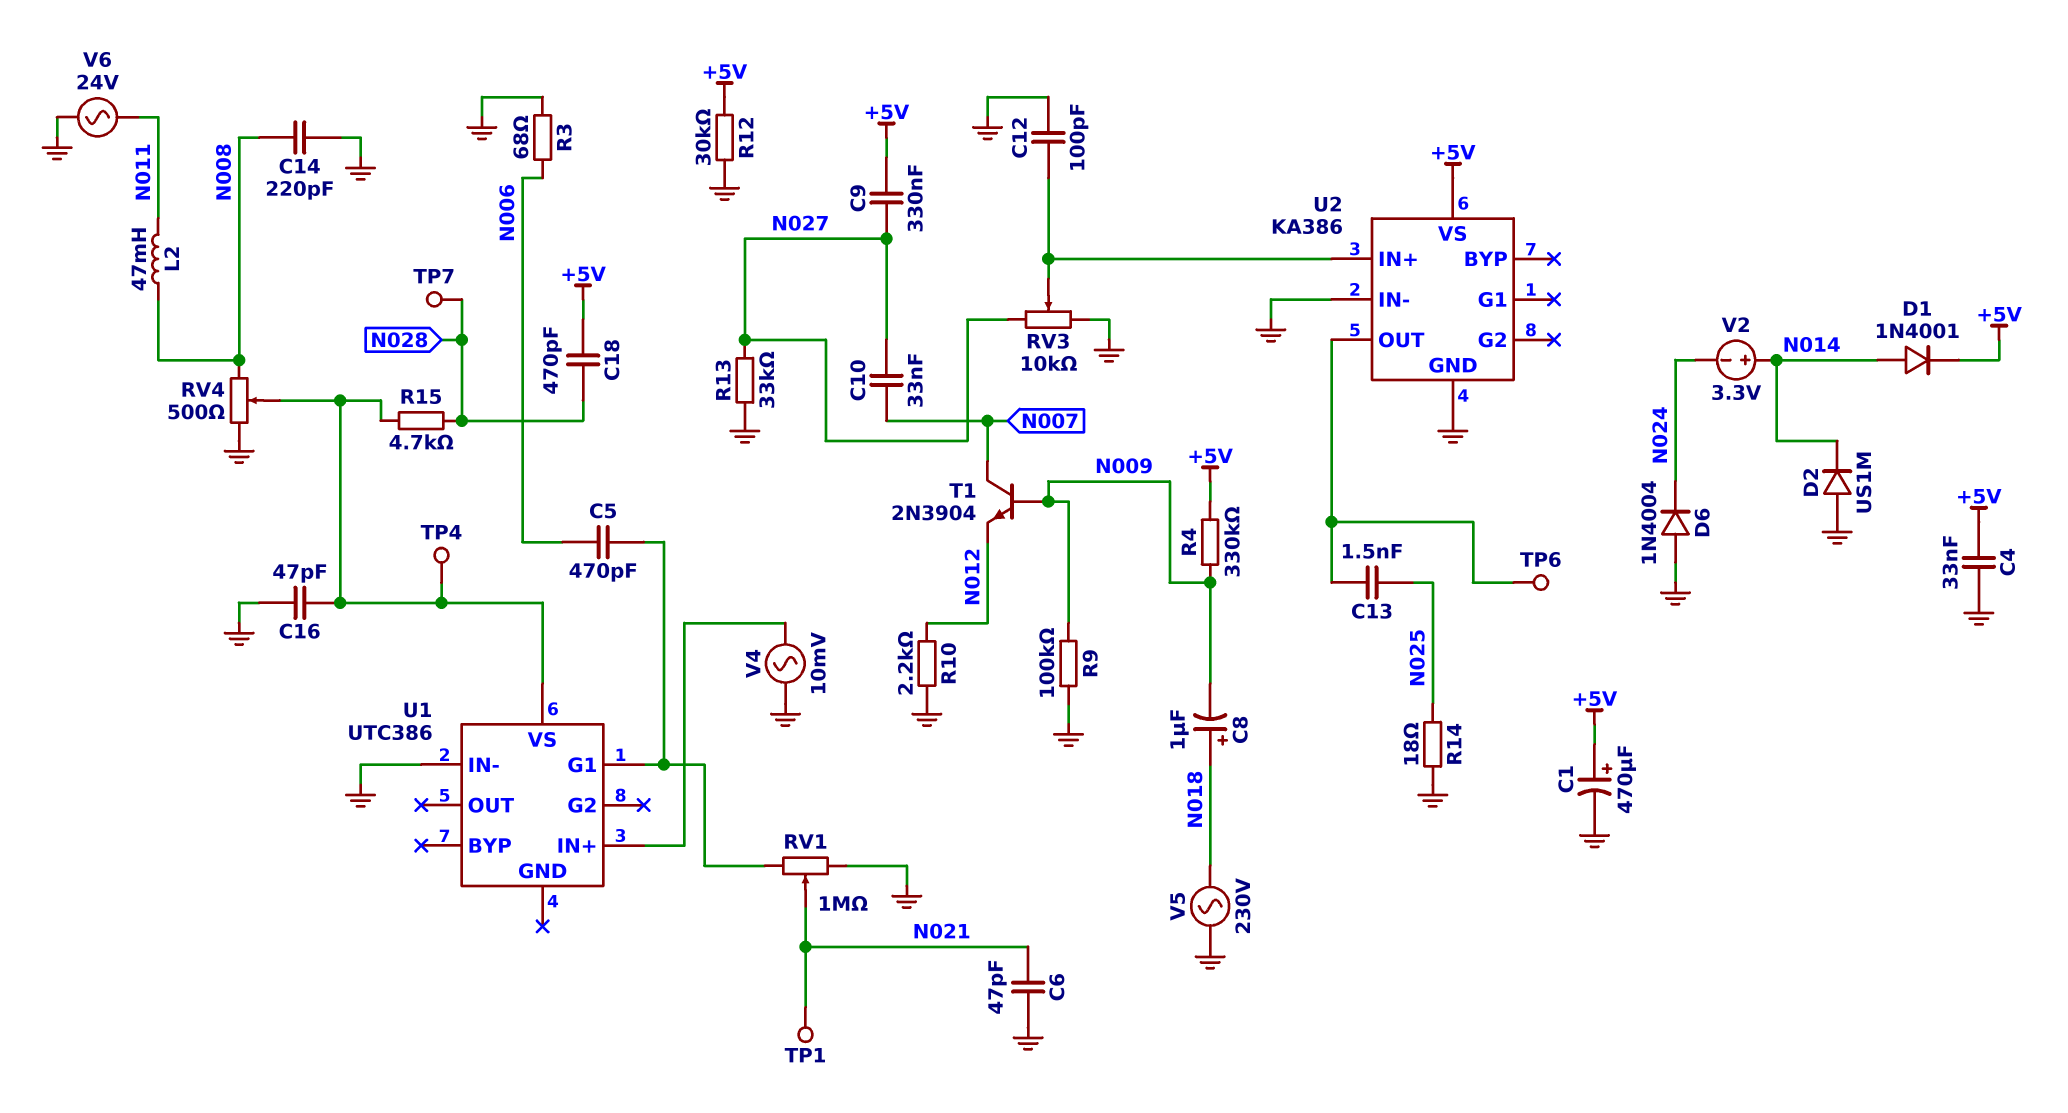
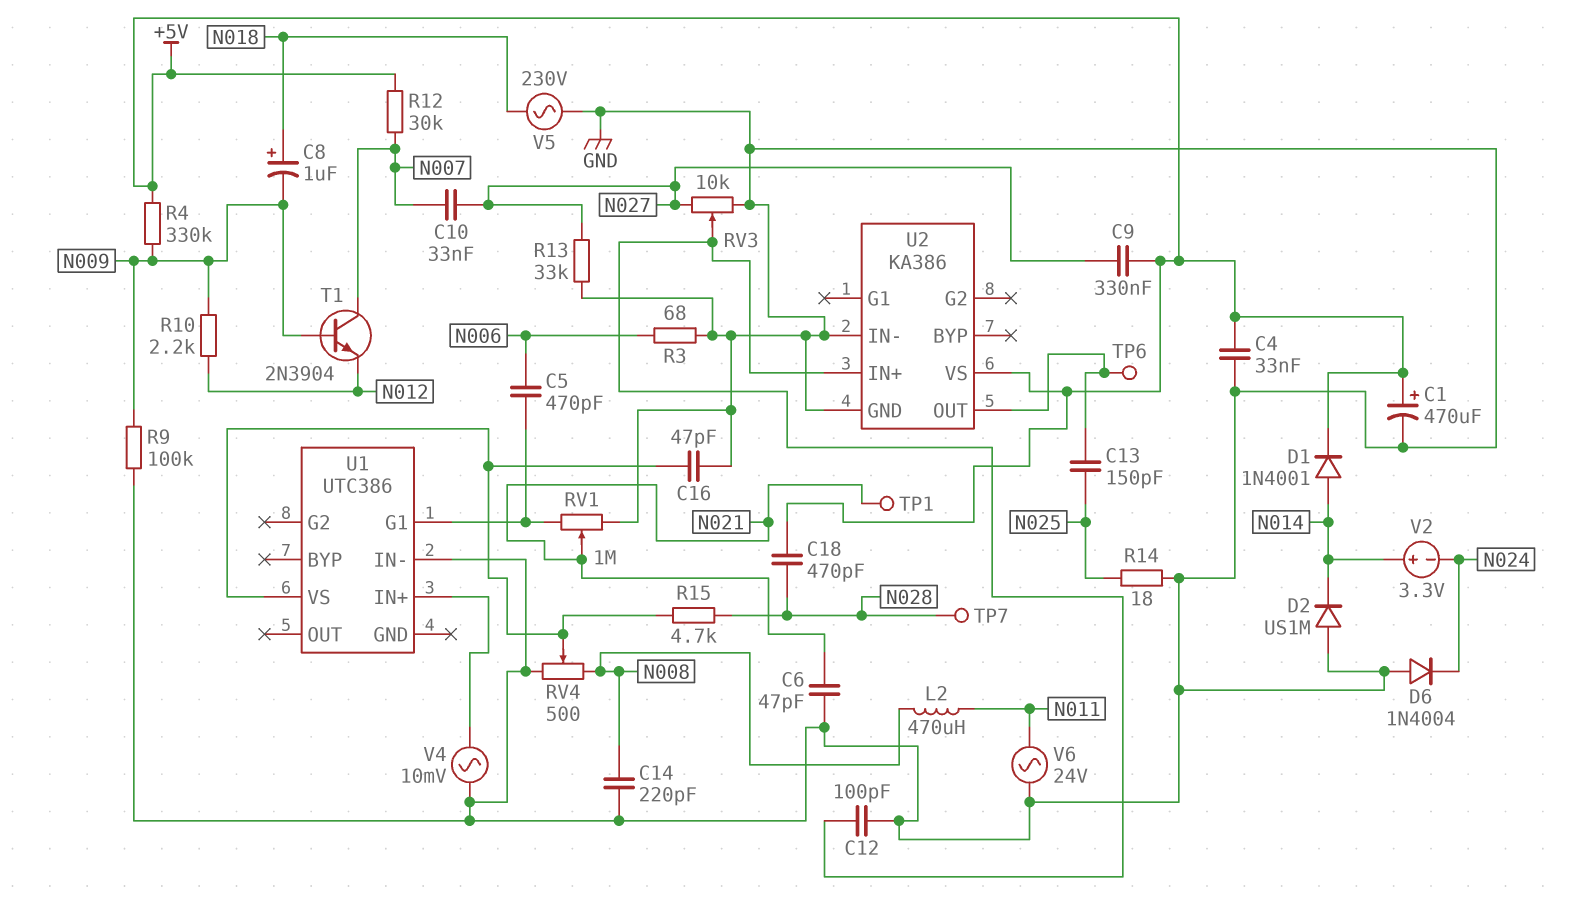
C13: 1.5nF (N025, U2/OUT) -> 150pF (N025, U2/OUT)
L2: 47mH (N008, N011) -> 470uH (N008, N011)
R10: 2.2k (GND, N012) -> 2.2k (N009, N012)
R12: 30k (+5V, GND) -> 30k (+5V, N007)
TP4: test point (U1/VS) -> none

